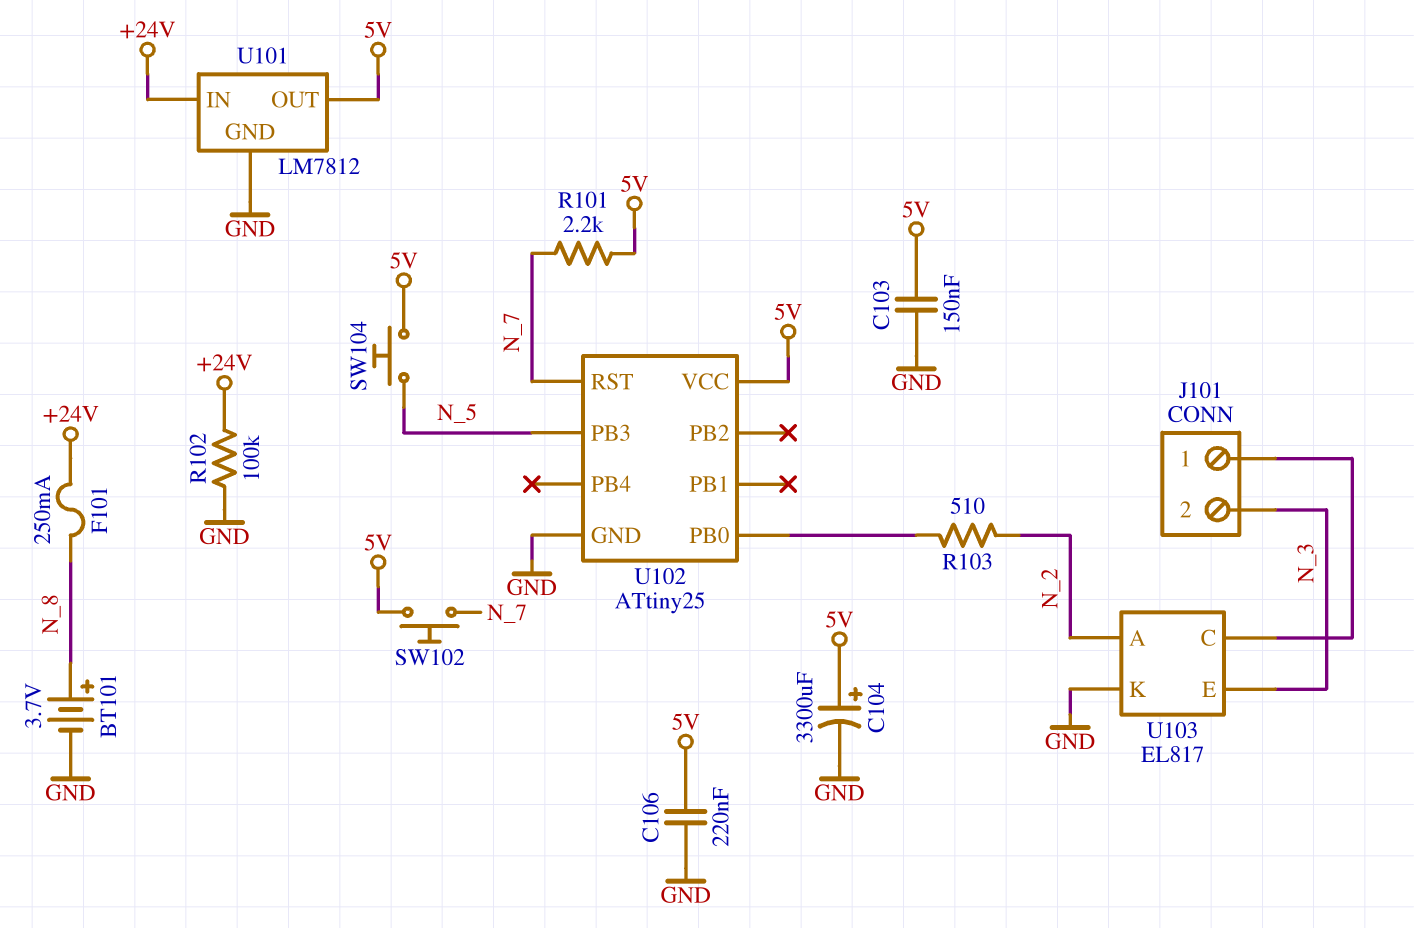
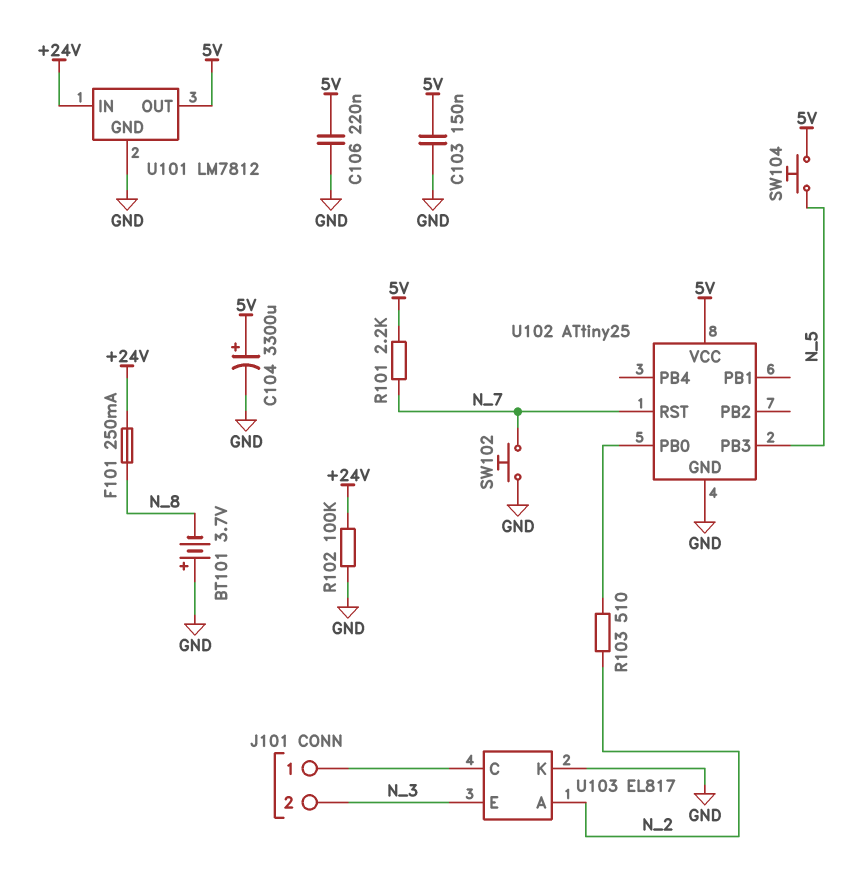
BT101: 3.7V (plus N_8, minus GND) -> 3.7V (plus GND, minus N_8)
SW102: button (5V, N_7) -> button (GND, N_7)

